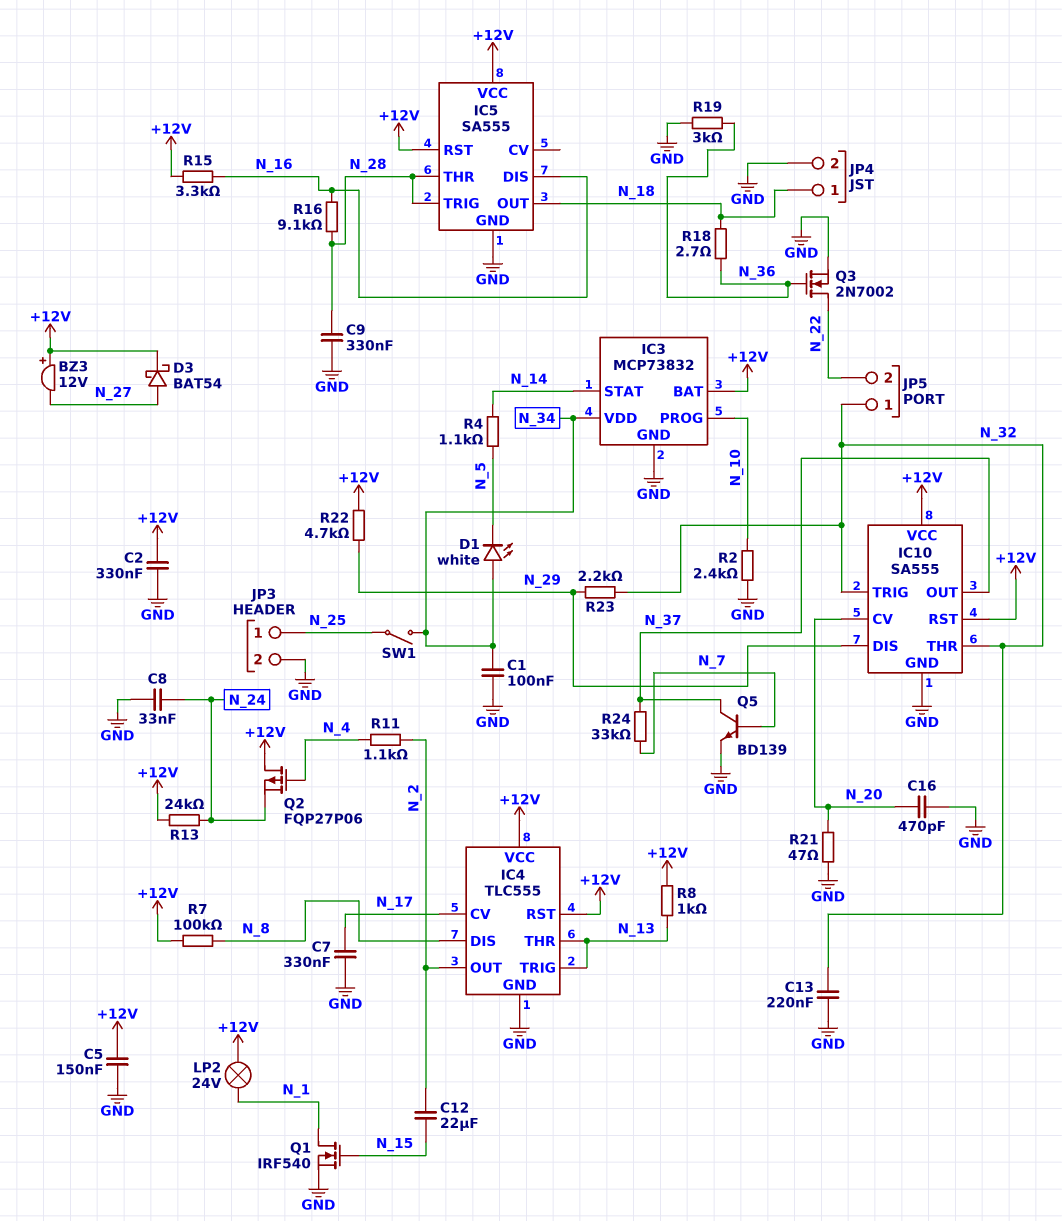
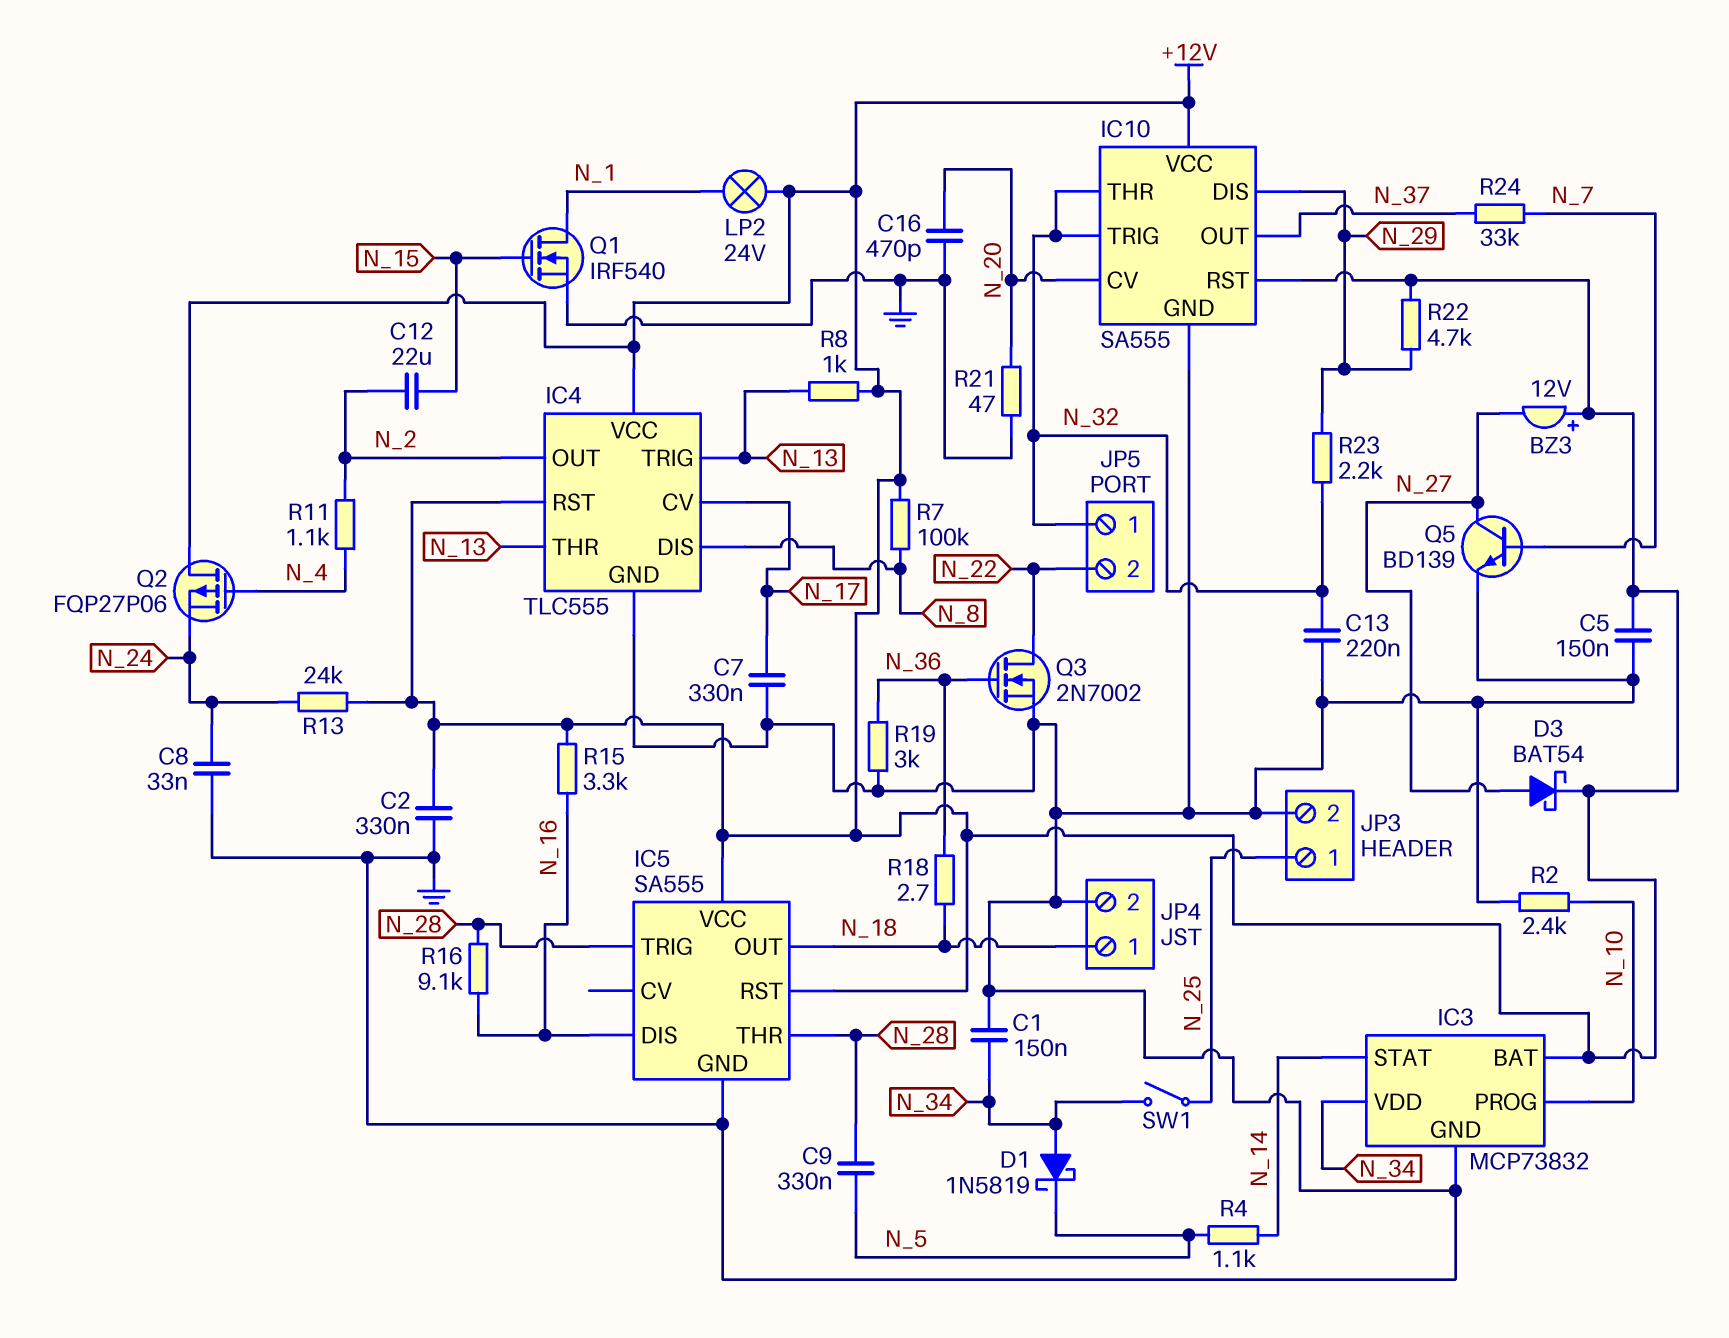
C1: 100nF (GND, N_34) -> 150nF (GND, N_34)
C9: 330nF (GND, N_28) -> 330nF (N_5, N_28)
D1: LED white (A N_34, K N_5) -> schottky 1N5819 (A N_34, K N_5)
Q5: NPN BD139 (B N_7, C N_37, E GND) -> NPN BD139 (B N_7, C N_27, E GND)

